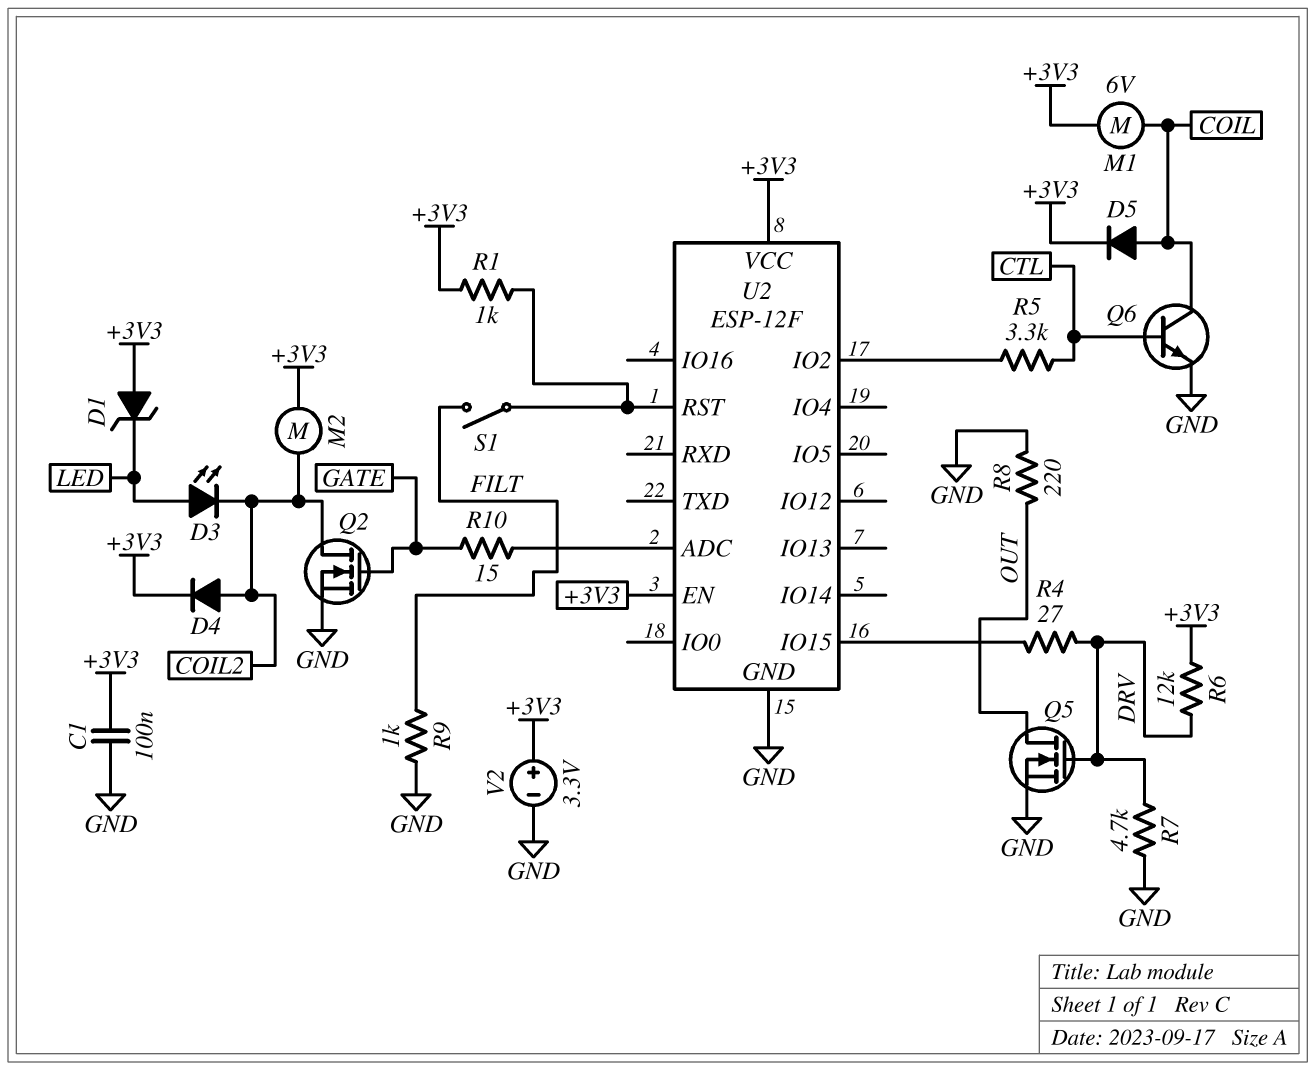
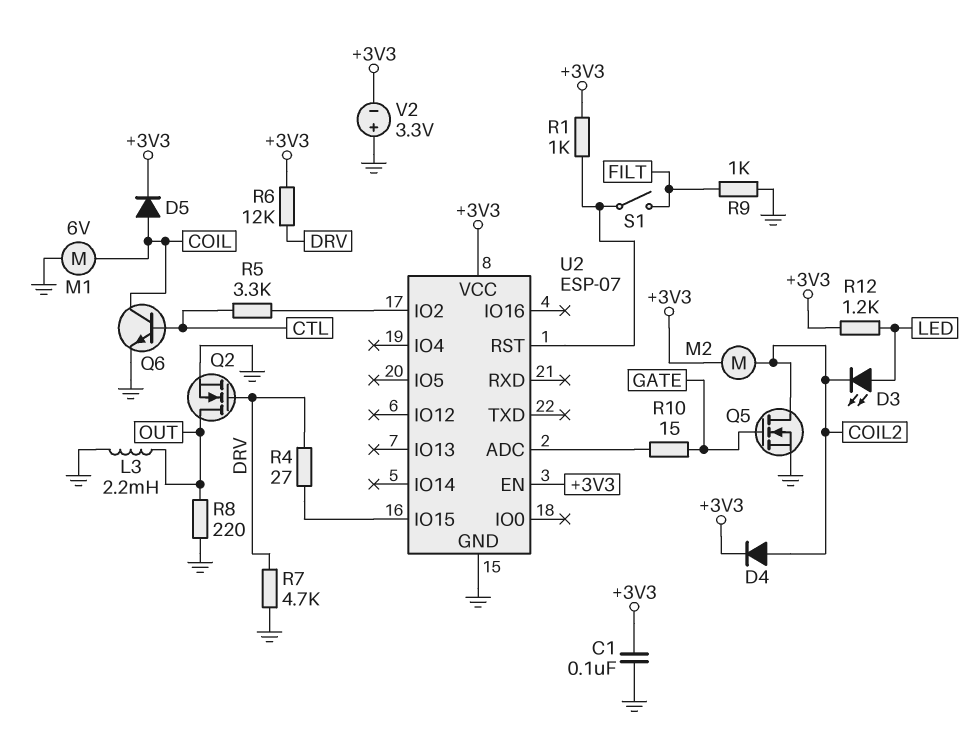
D1: zener (A +3V3, K LED) -> none
L3: none -> 2.2mH (GND, OUT)
M1: motor 6V (+3V3, COIL) -> motor 6V (COIL, GND)
Q2: NMOS (G GATE, D COIL2, S GND) -> NMOS (G DRV, D OUT, S GND)
Q5: NMOS (G DRV, D OUT, S GND) -> NMOS (G GATE, D COIL2, S GND)
R12: none -> 1.2k (+3V3, LED)
U2: ESP-12F -> ESP-07
V2: 3.3V (plus +3V3, minus GND) -> 3.3V (plus GND, minus +3V3)

